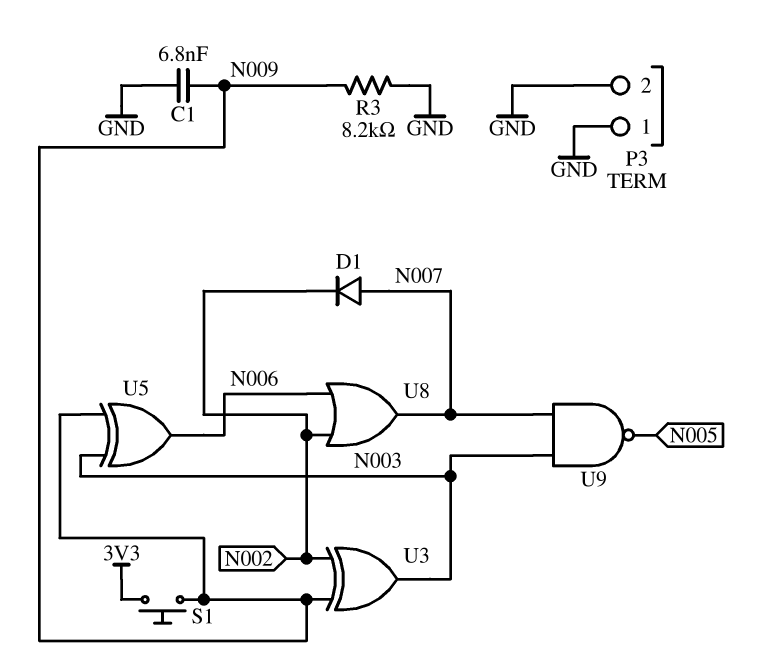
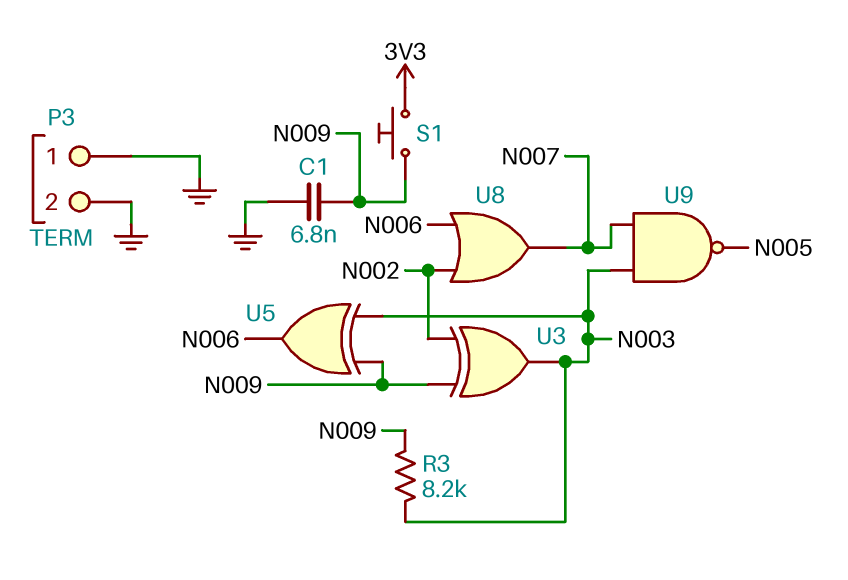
D1: diode (A N007, K N002) -> none
R3: 8.2k (GND, N009) -> 8.2k (N003, N009)

